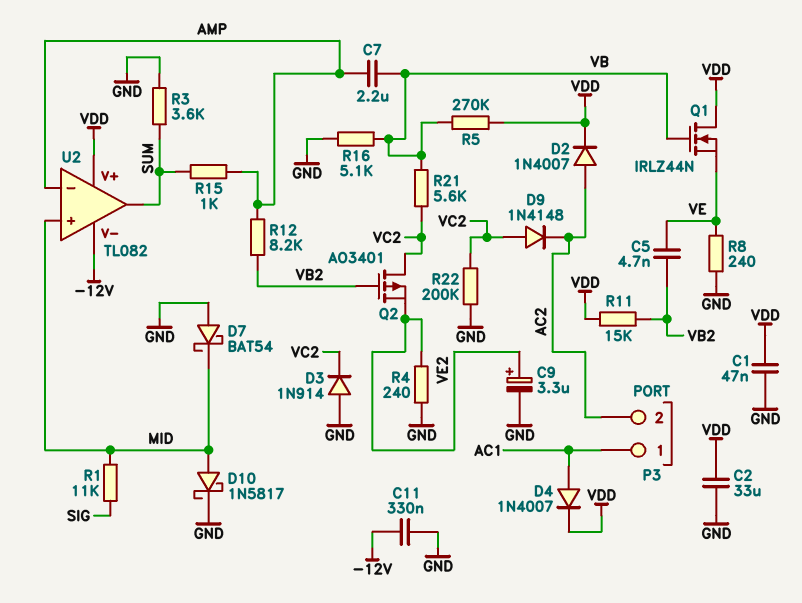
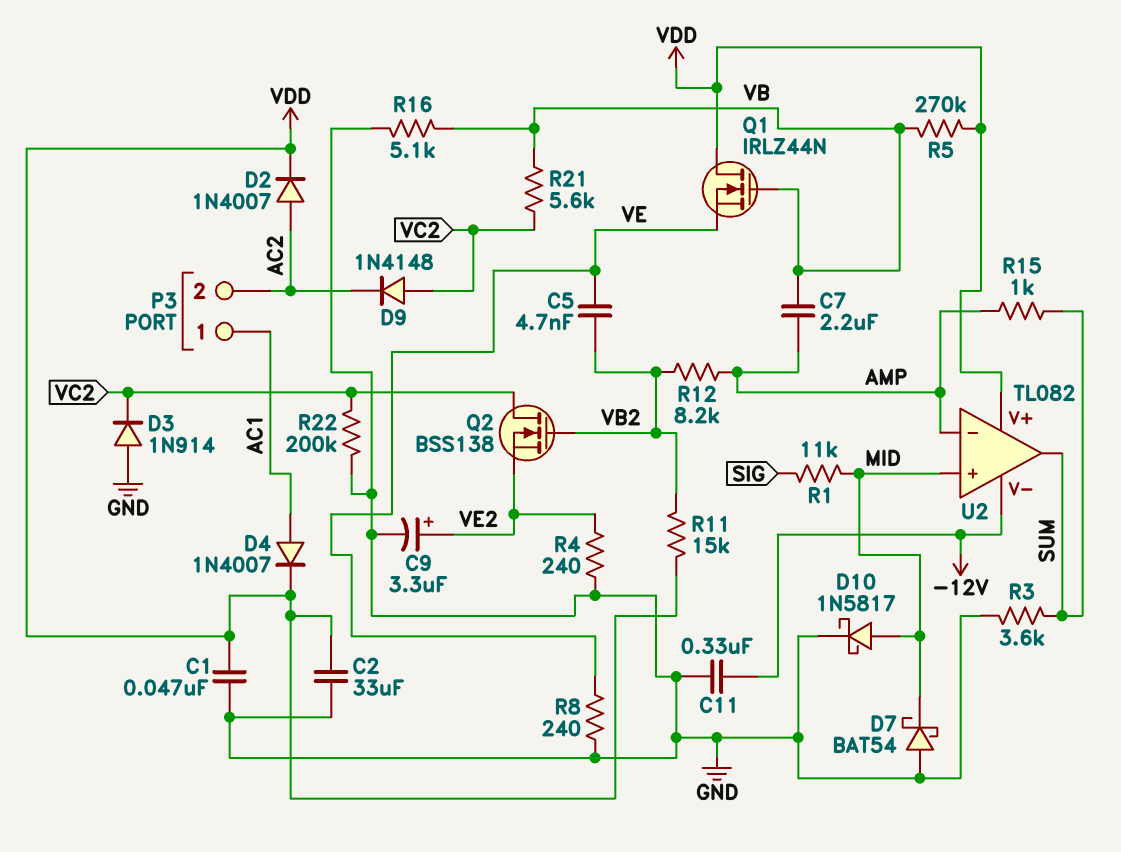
Q2: PMOS AO3401 (G VB2, D VC2, S VE2) -> NMOS BSS138 (G VB2, D VC2, S VE2)

